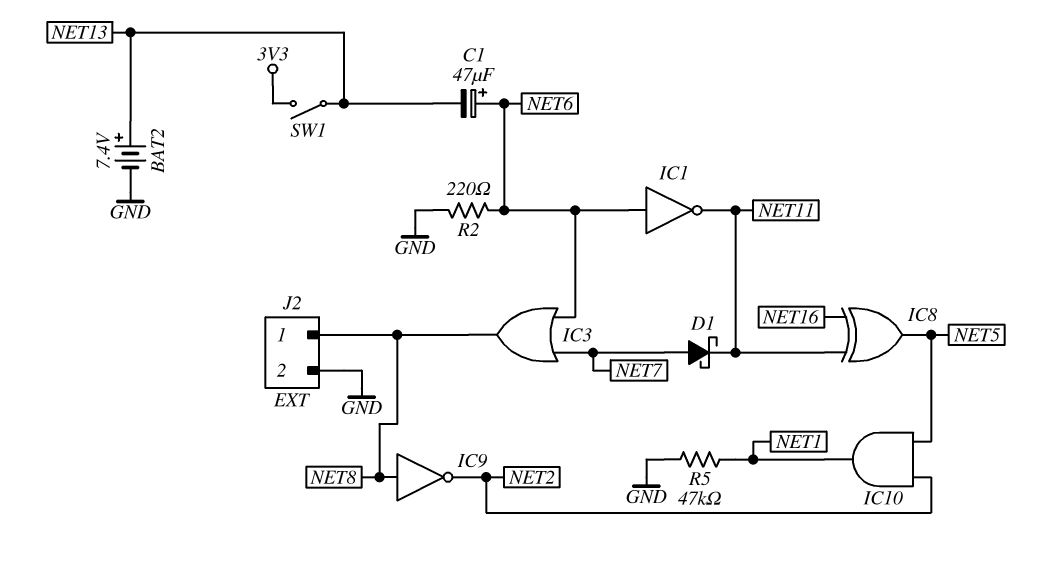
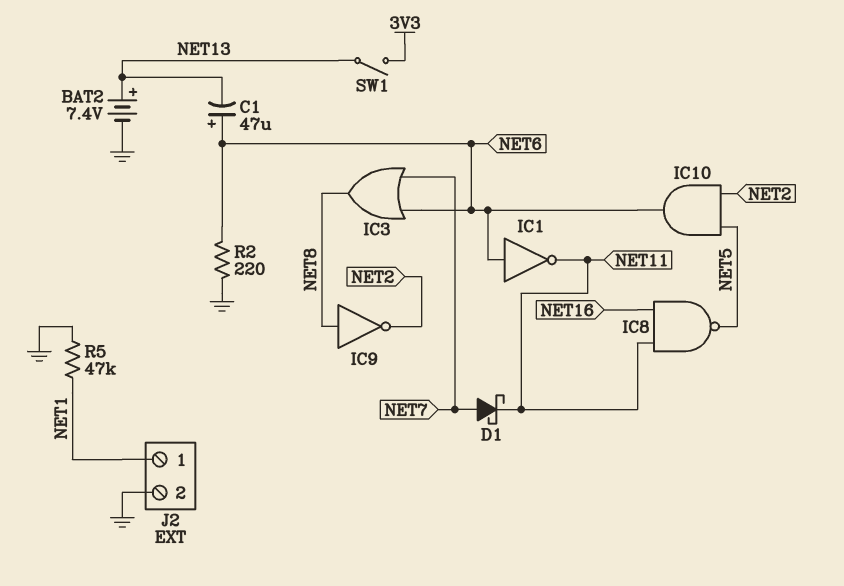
IC8: XOR (in NET11, in NET16, out NET5) -> NAND (in NET11, in NET16, out NET5)
IC10: AND (in NET2, in NET5, out NET1) -> AND (in NET2, in NET5, out NET6)
J2 pin 1: NET8 -> NET1

